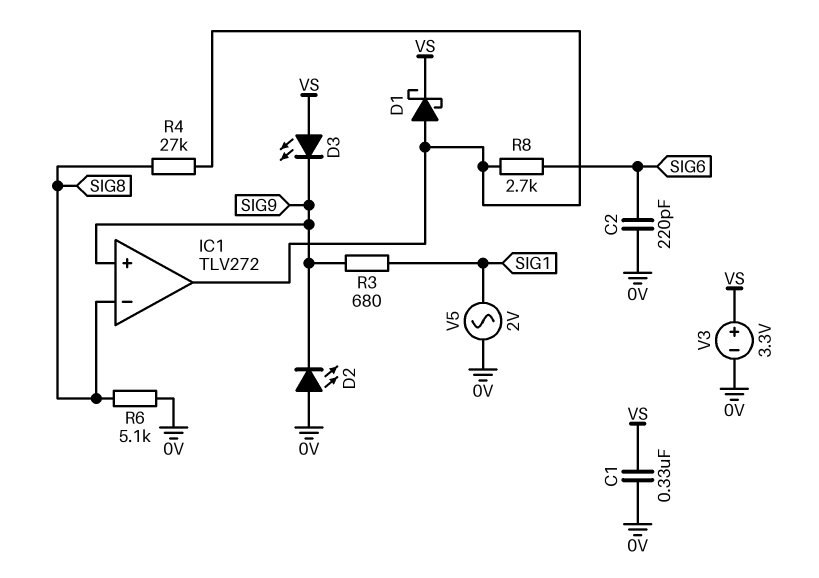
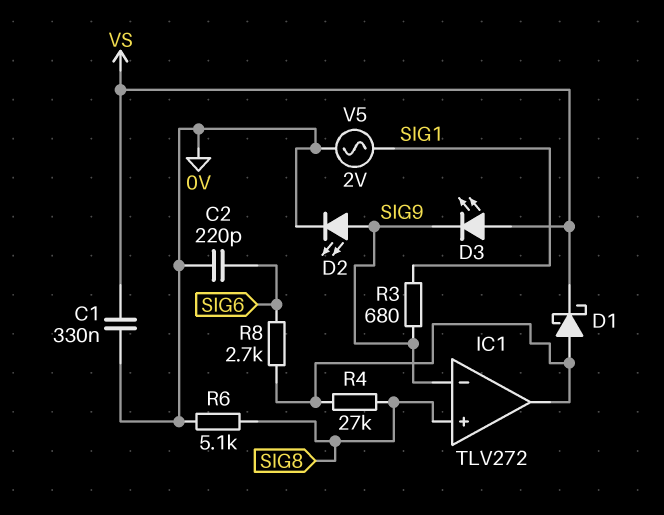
D2: LED (A 0V, K SIG9) -> LED (A SIG9, K 0V)
IC1 pin in+: SIG9 -> SIG8
IC1 pin in-: SIG8 -> SIG9
V3: 3.3V (plus VS, minus 0V) -> none

